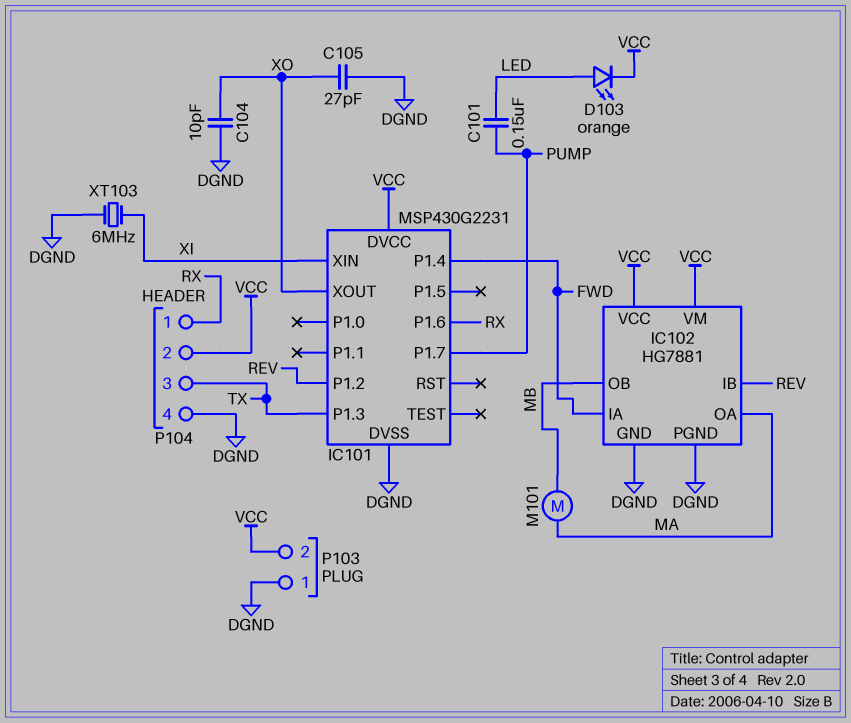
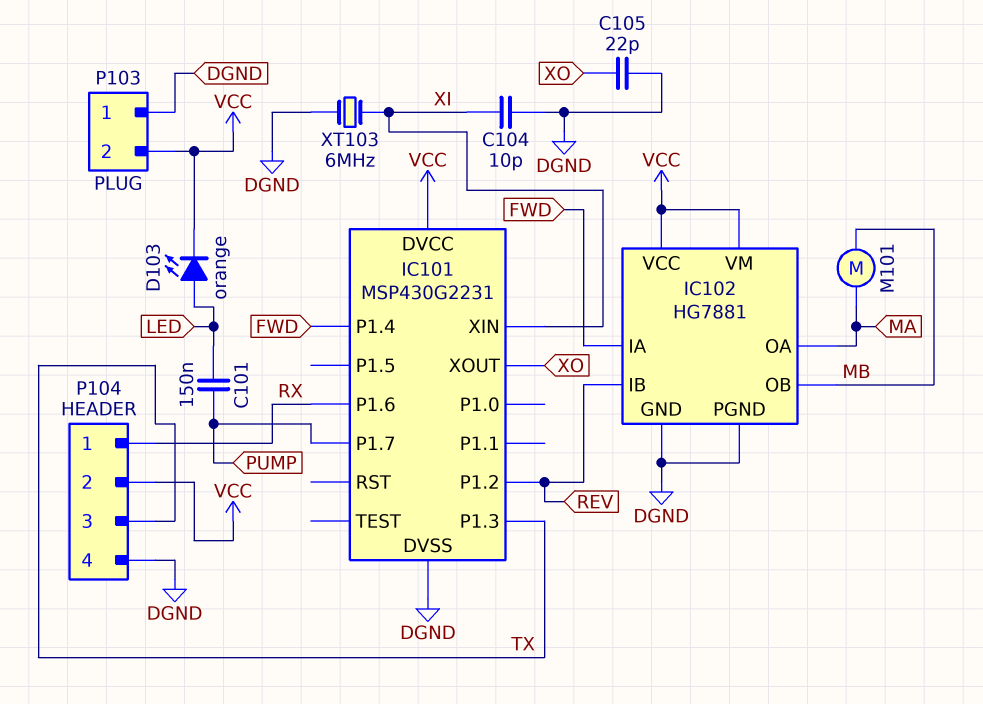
C104: 10pF (DGND, XO) -> 10pF (DGND, XI)
C105: 27pF (DGND, XO) -> 22pF (DGND, XO)

